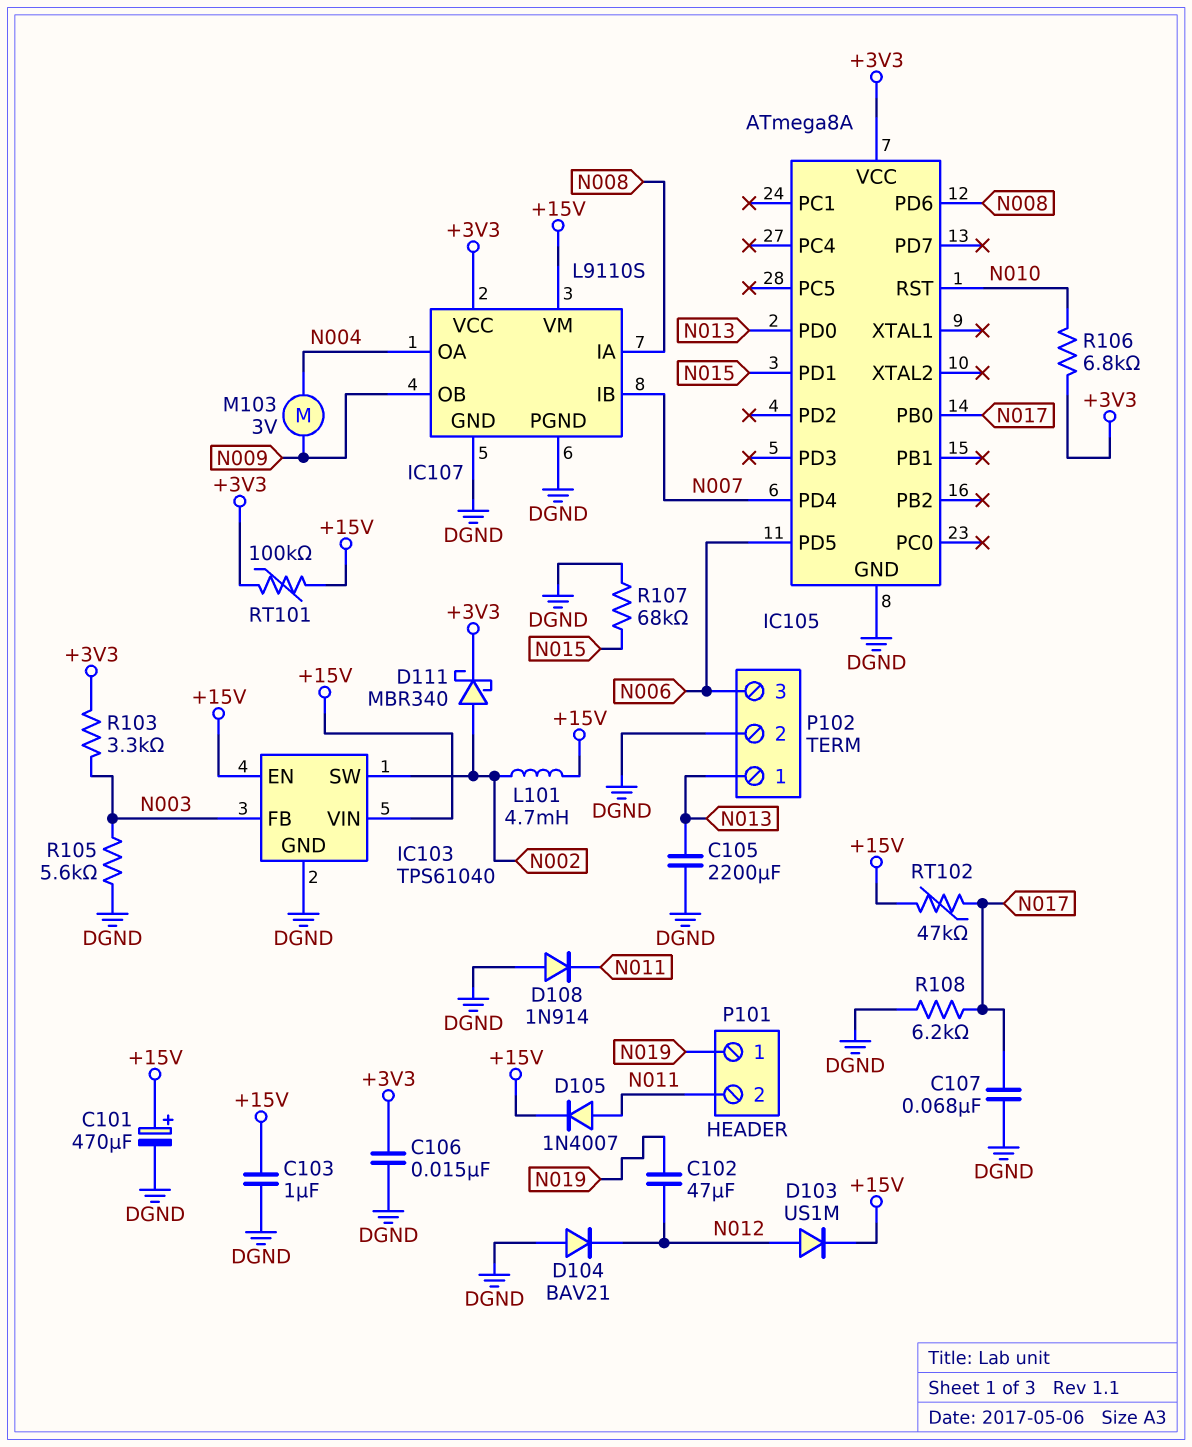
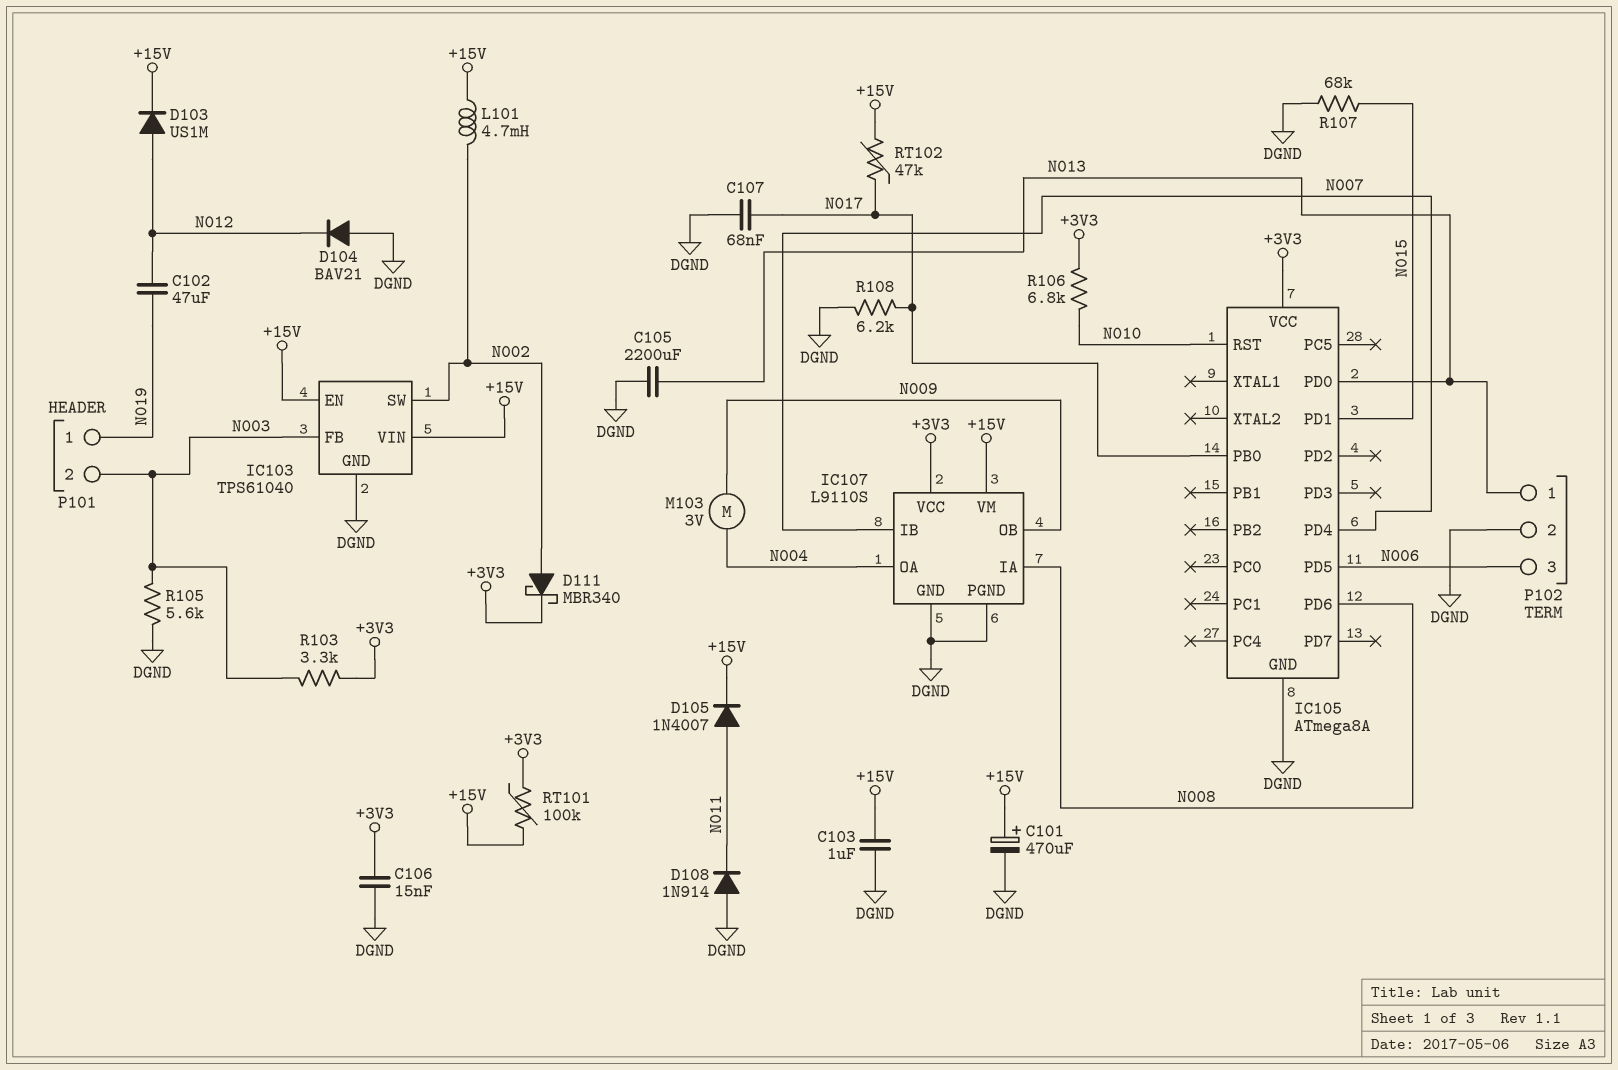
P101 pin 2: N011 -> N003

